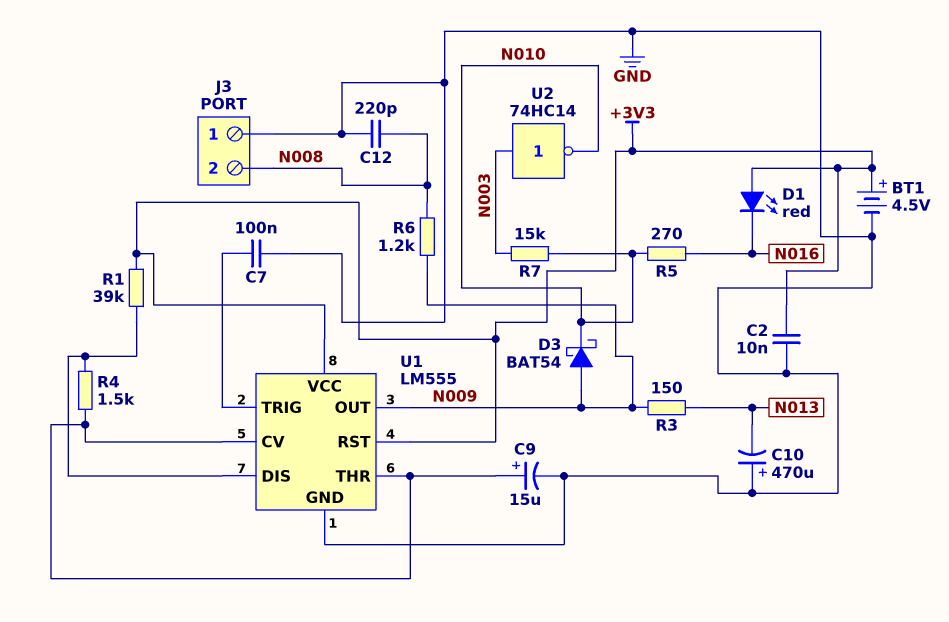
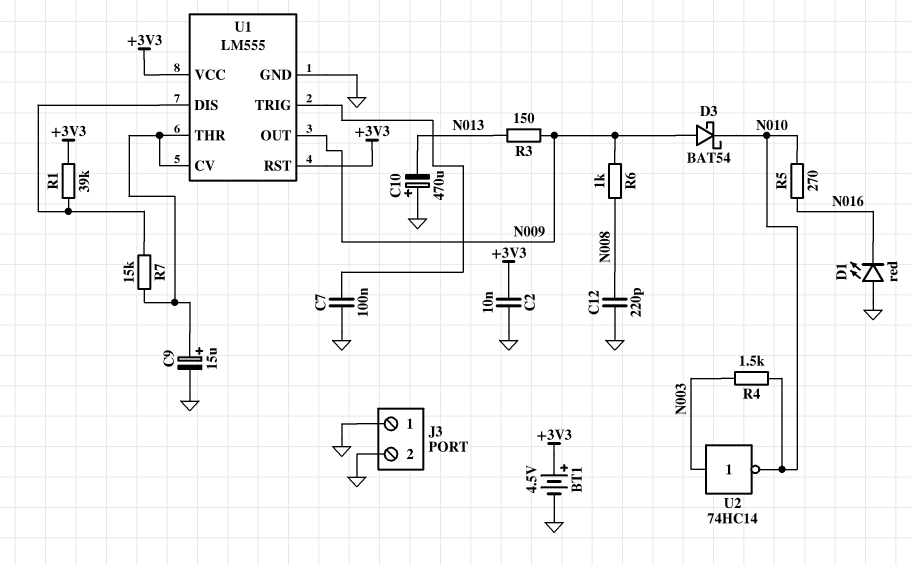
D1: LED red (A +3V3, K N016) -> LED red (A GND, K N016)
J3 pin 2: N008 -> GND
R4: 1.5k (U1/CV, U1/DIS) -> 1.5k (N003, N010)
R6: 1.2k (N008, N009) -> 1k (N008, N009)
R7: 15k (N003, N010) -> 15k (U1/CV, U1/DIS)

